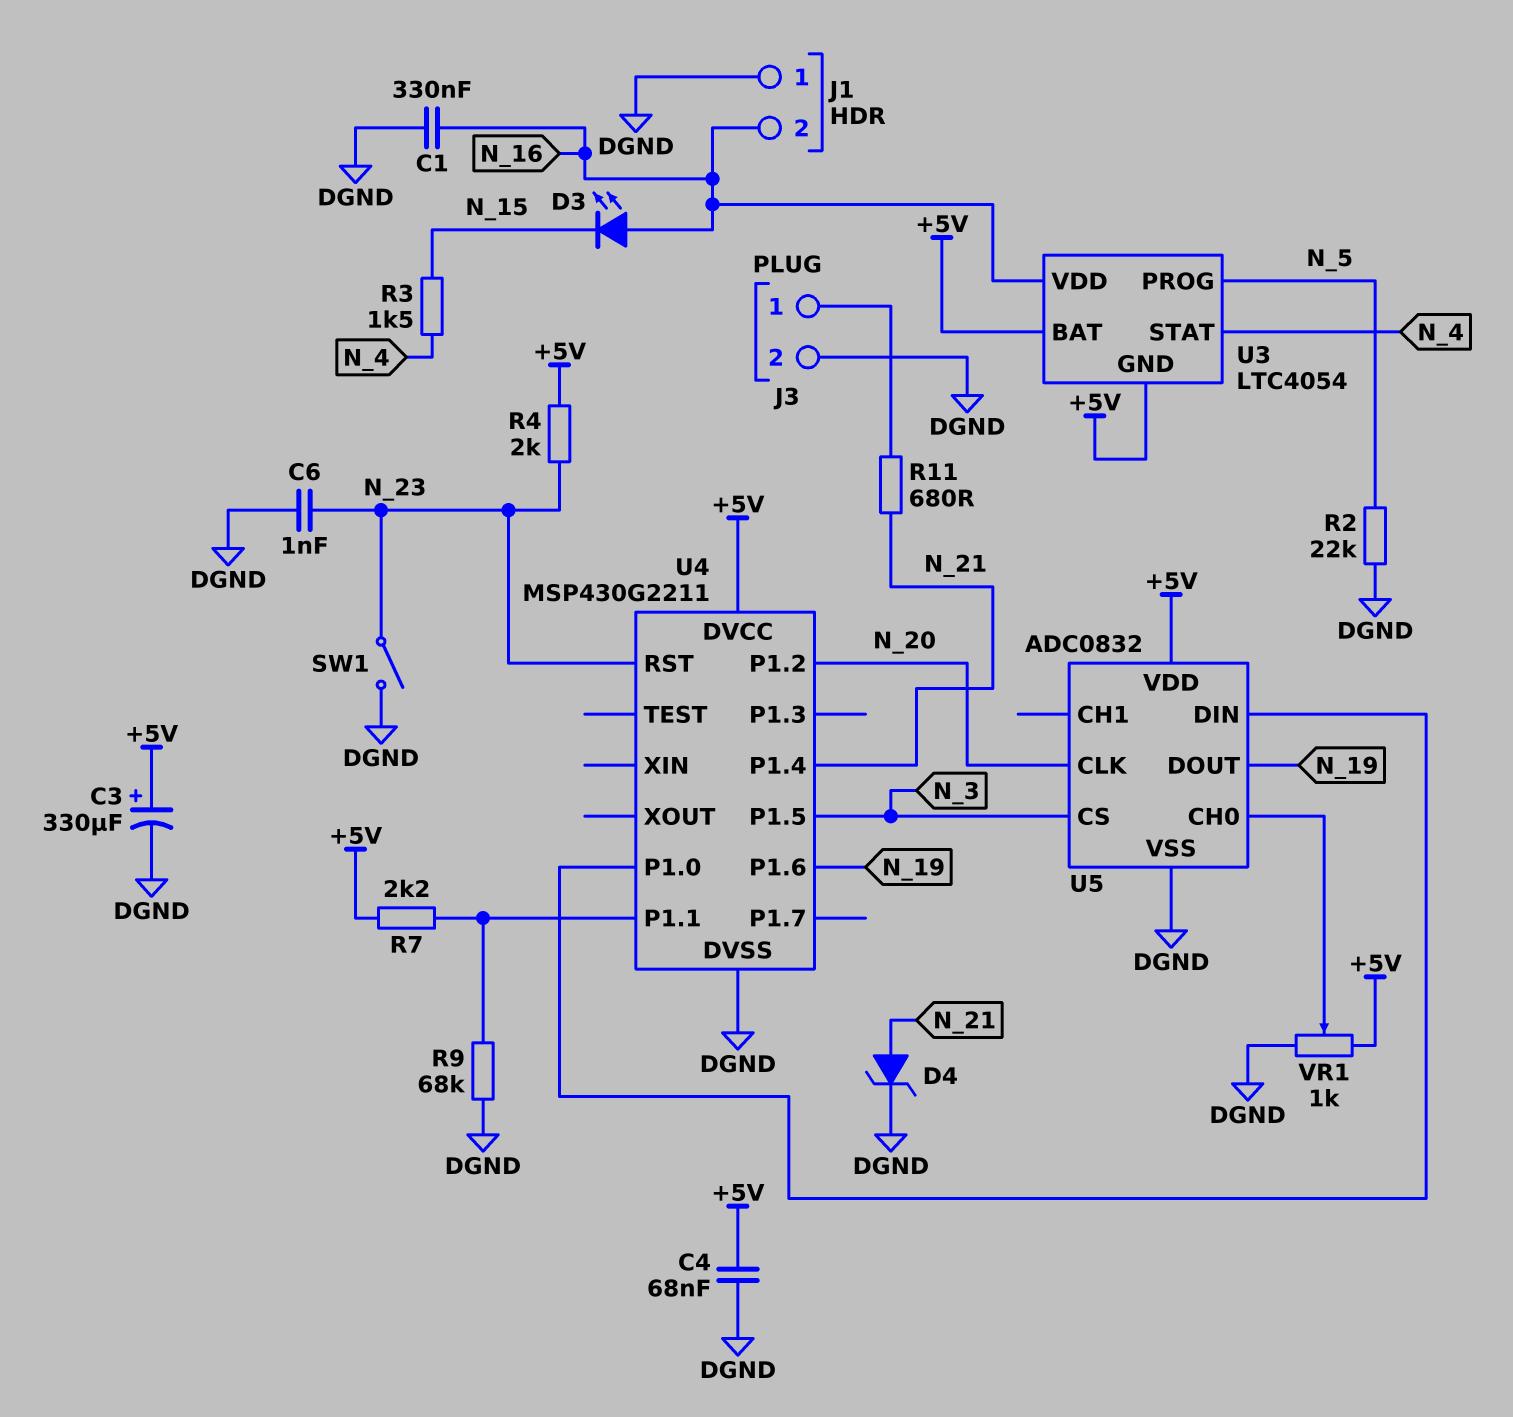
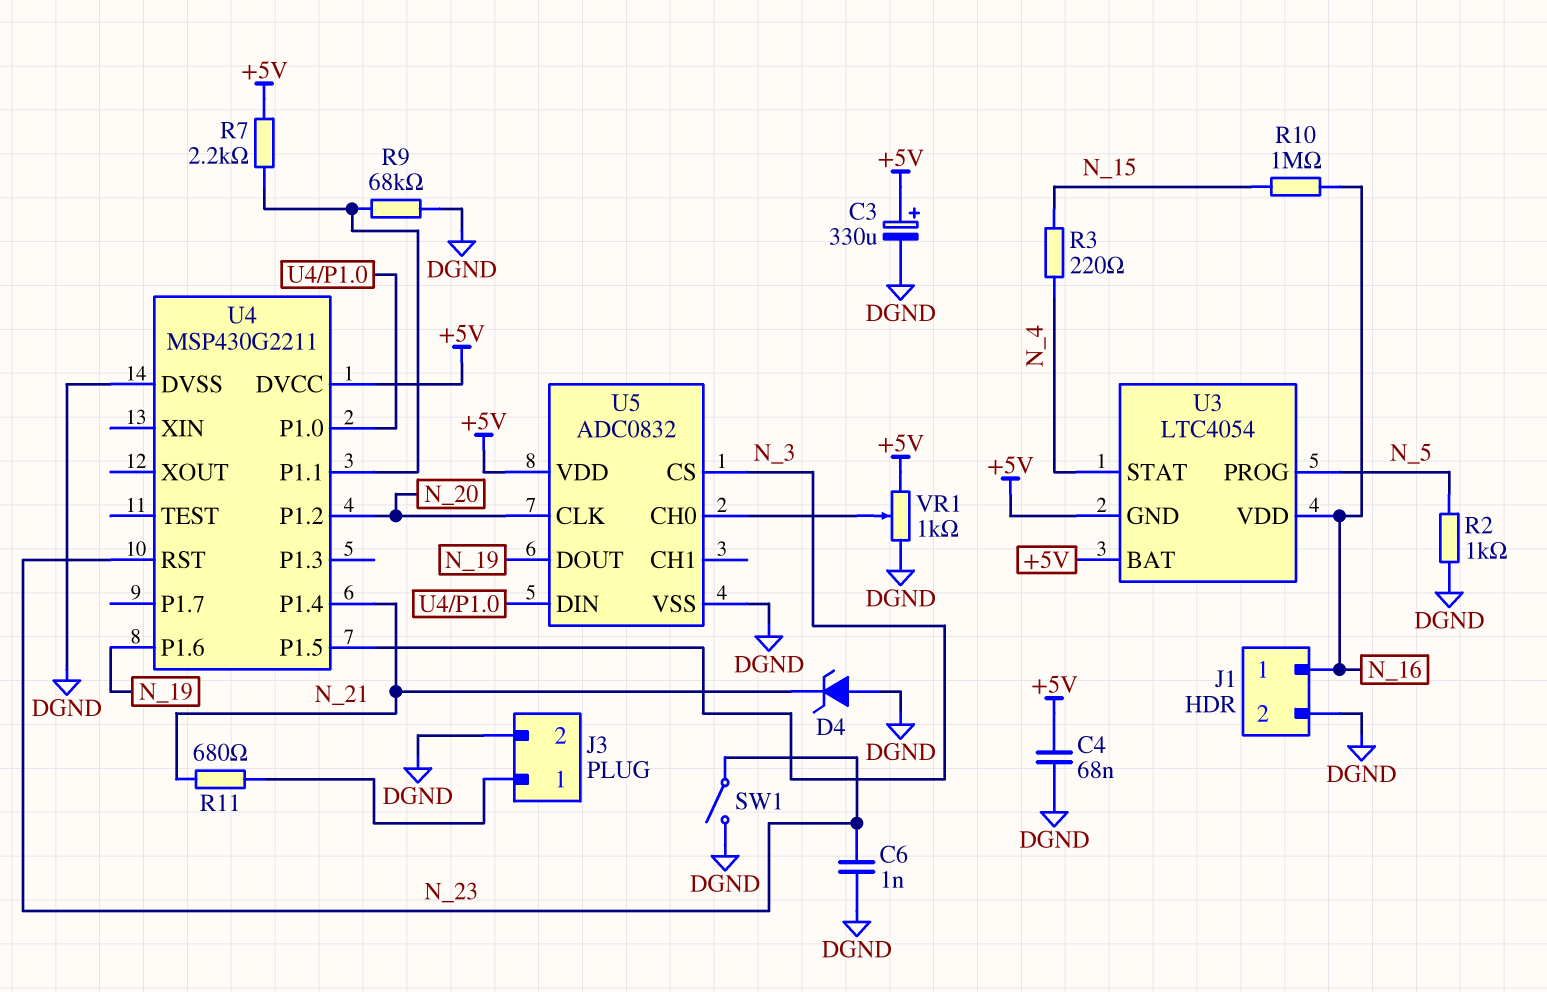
C1: 330nF (DGND, N_16) -> none
D3: LED (A N_16, K N_15) -> none
D4: zener (A N_21, K DGND) -> zener (A DGND, K N_21)
J1 pin 1: DGND -> N_16
J1 pin 2: N_16 -> DGND
R2: 22k (DGND, N_5) -> 1k (DGND, N_5)
R3: 1.5k (N_4, N_15) -> 220 (N_4, N_15)
R4: 2k (+5V, N_23) -> none
R10: none -> 1M (N_15, N_16)

